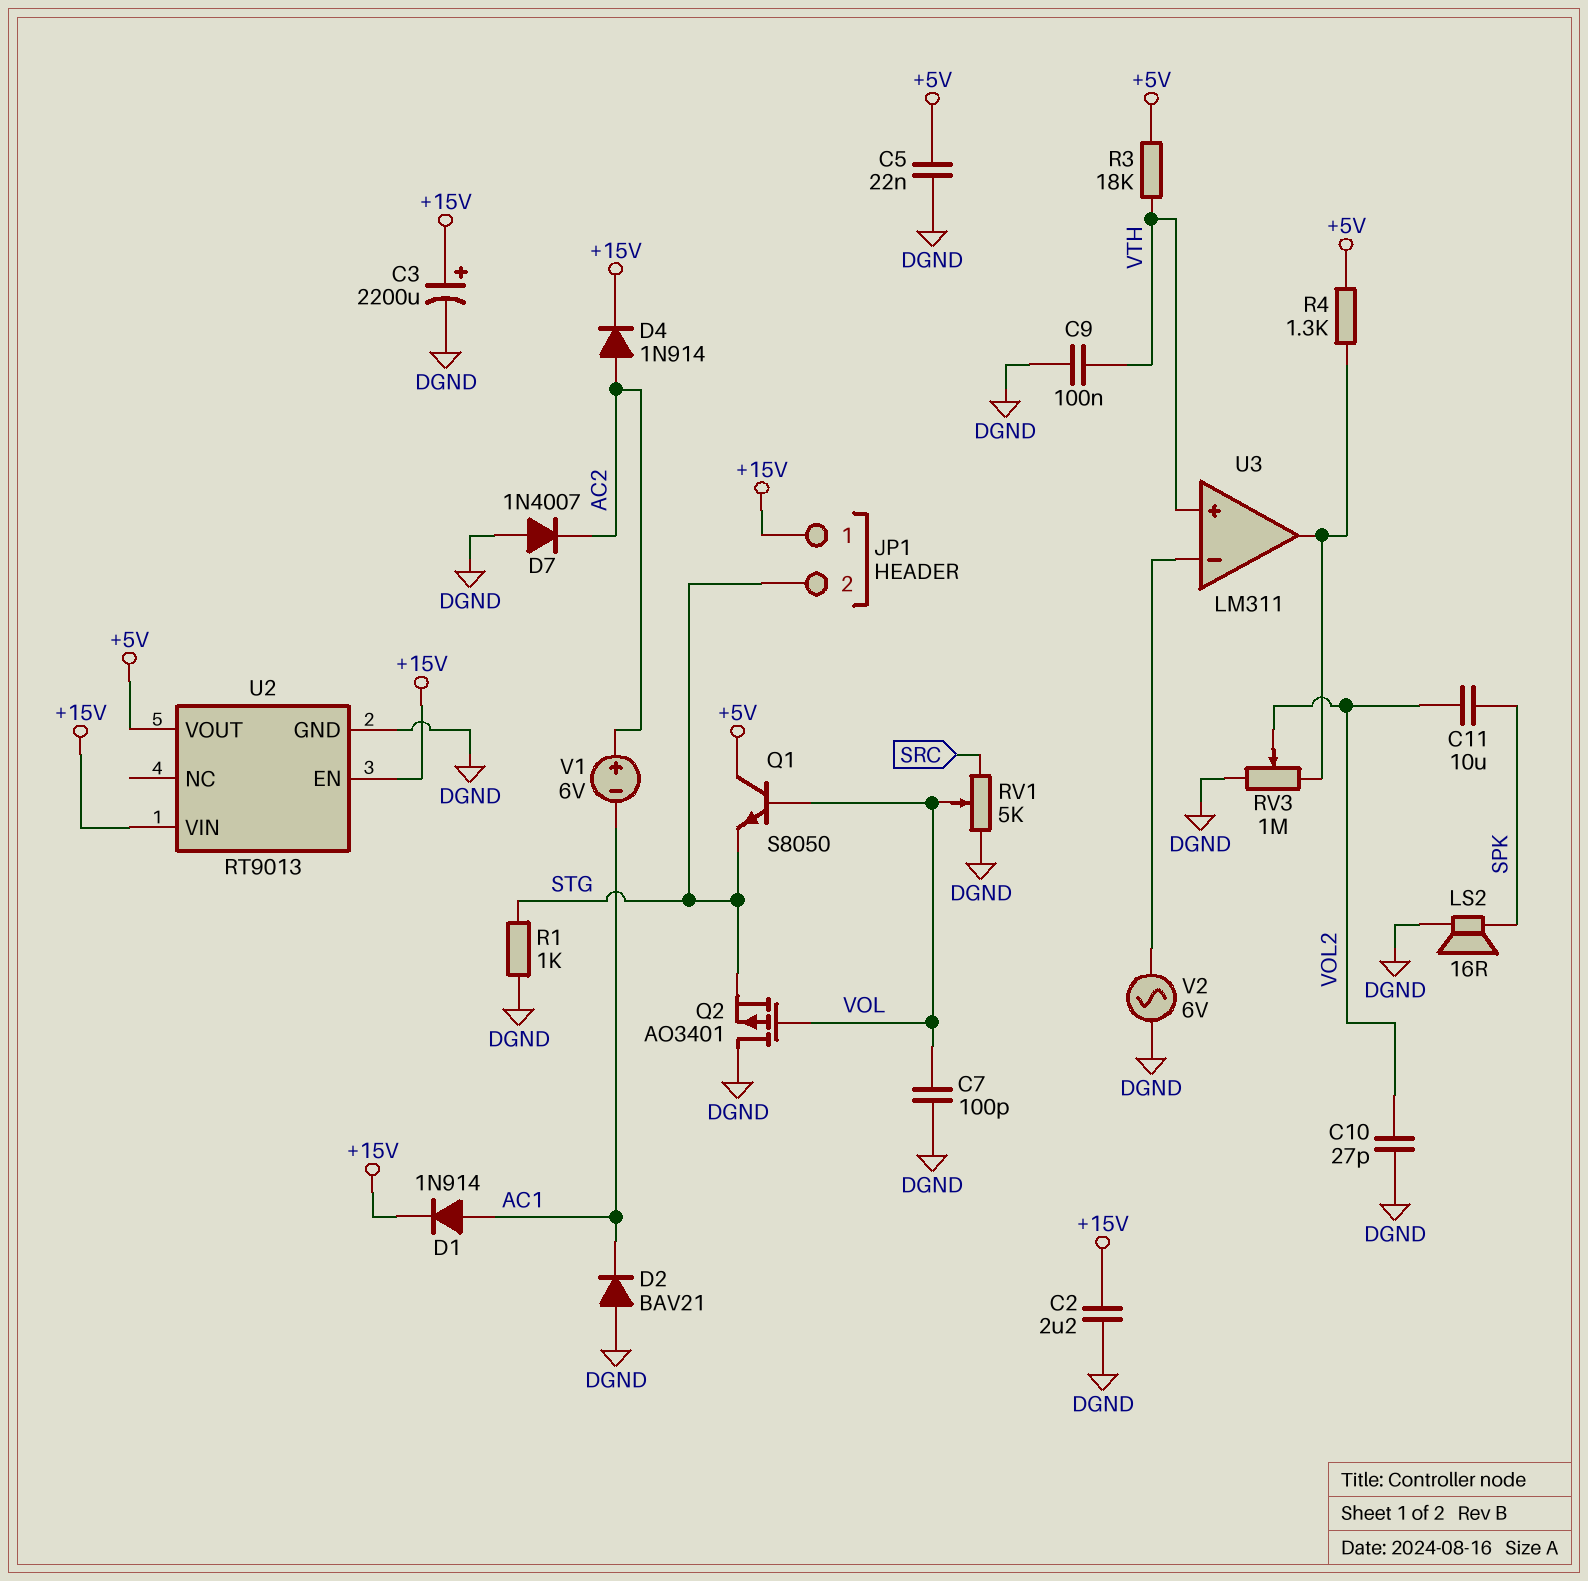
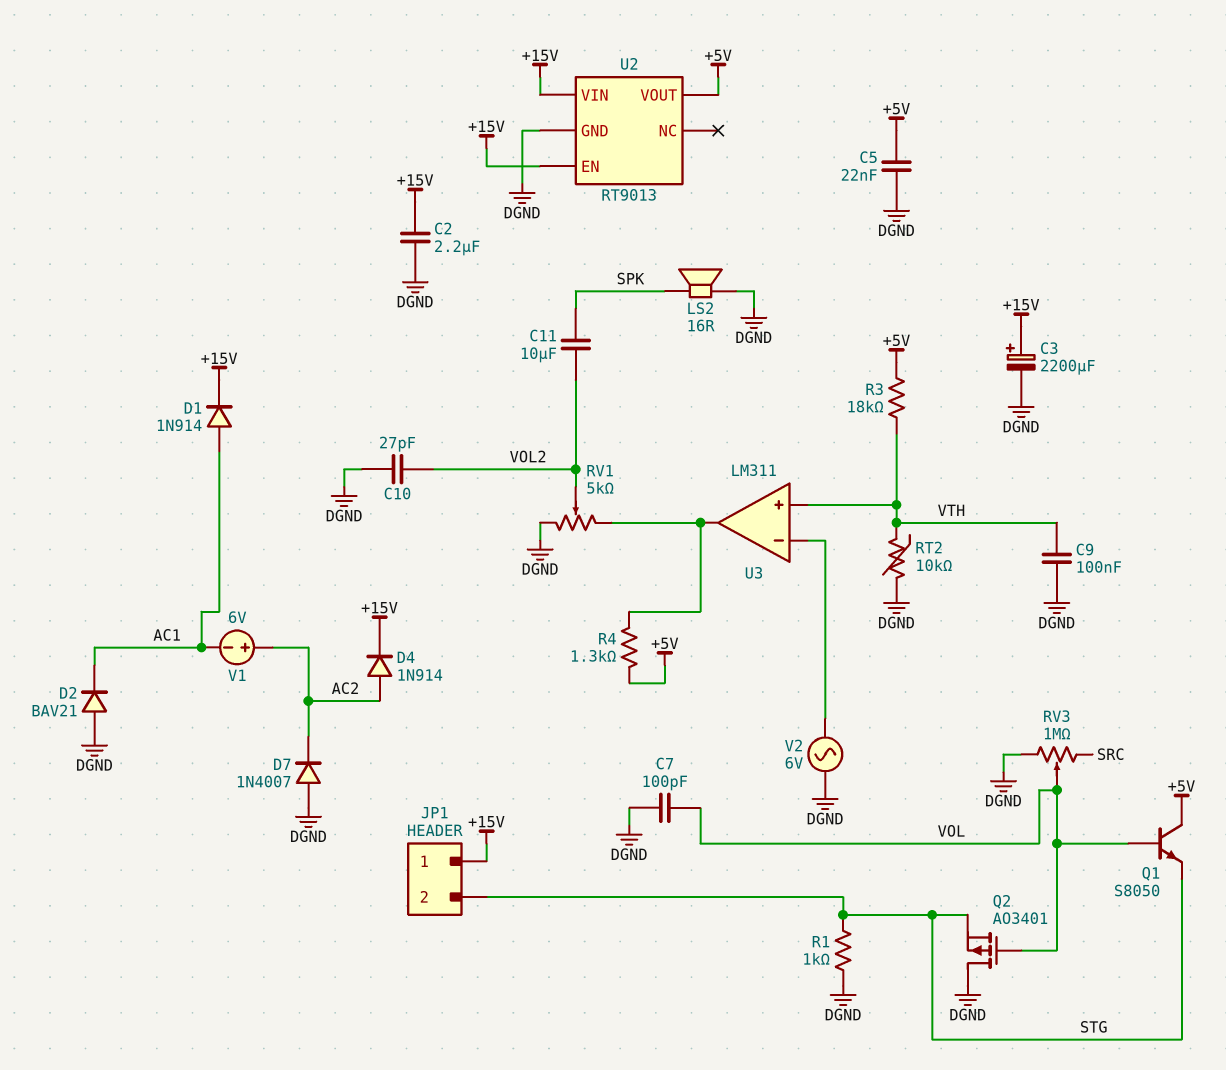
RT2: none -> 10k (DGND, VTH)
RV1: 5k (DGND, SRC, wiper VOL) -> 5k (DGND, U3/out, wiper VOL2)
RV3: 1M (DGND, U3/out, wiper VOL2) -> 1M (DGND, SRC, wiper VOL)

